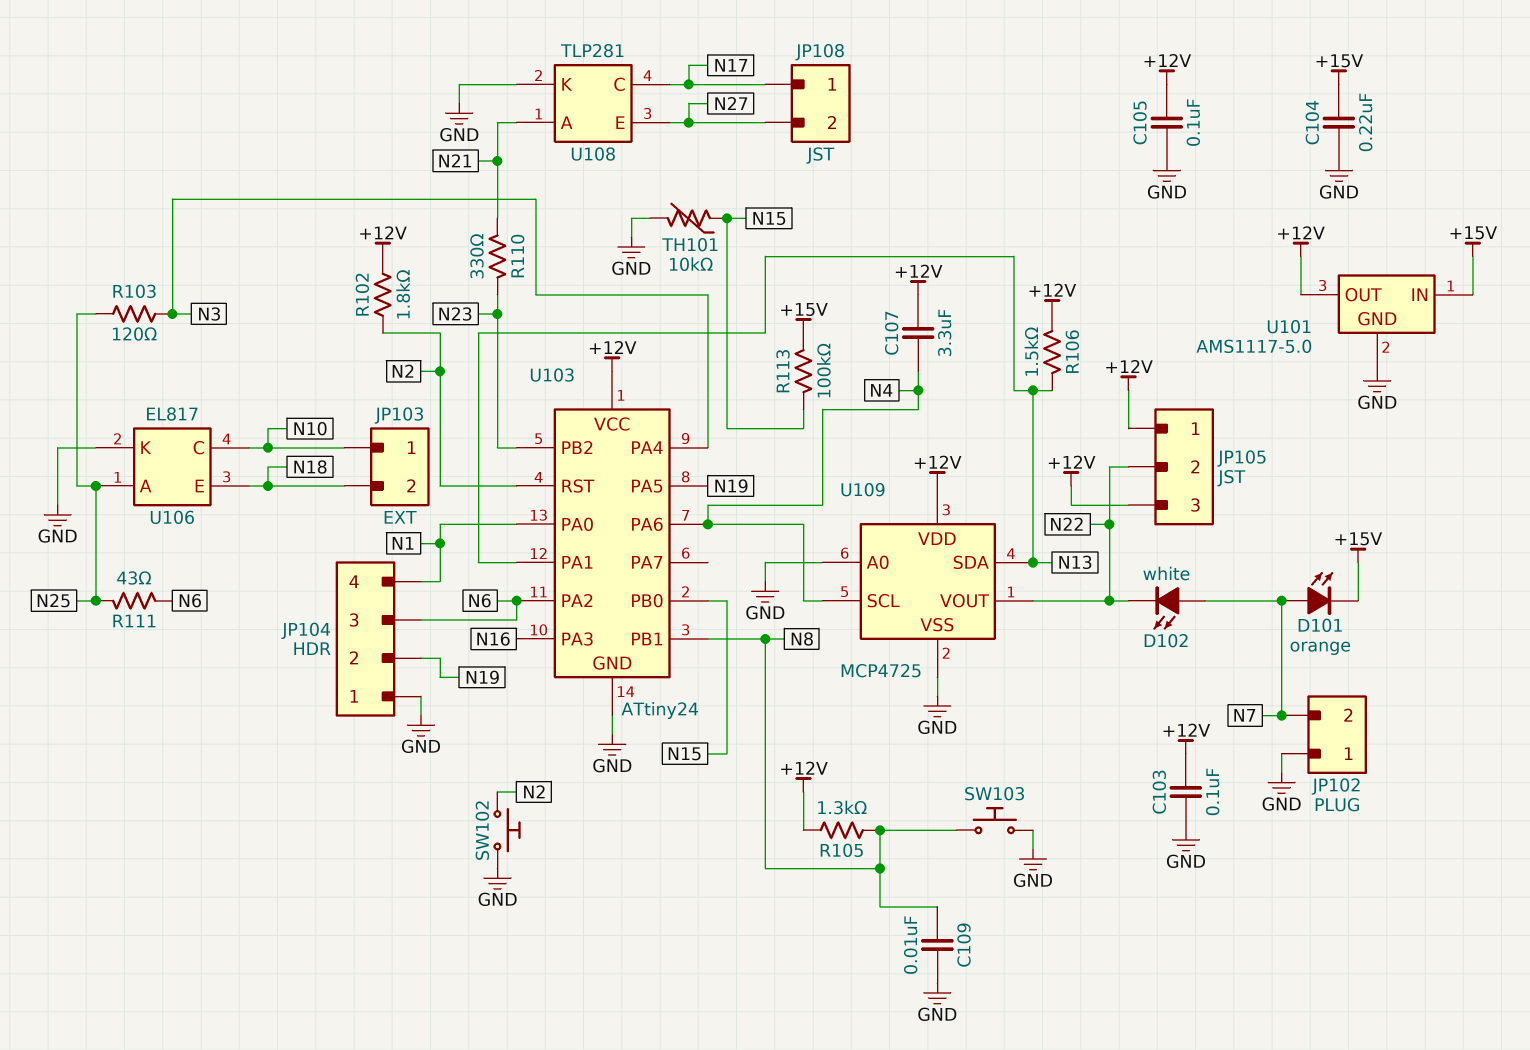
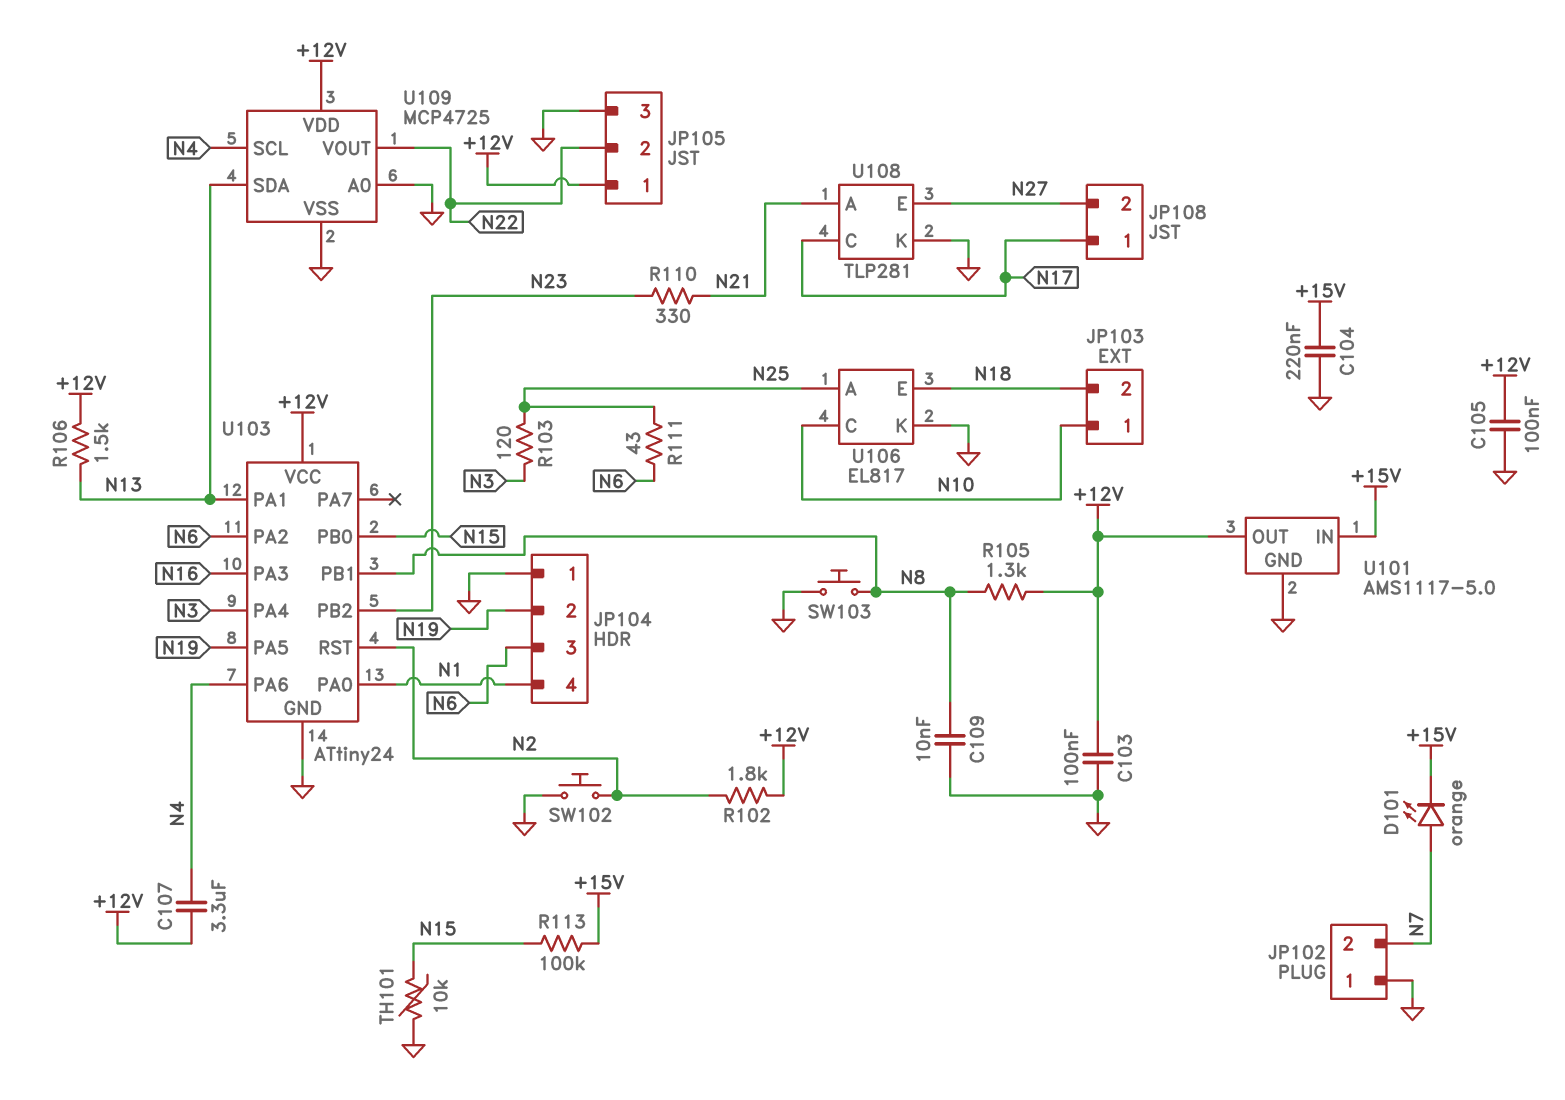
D102: LED white (A N7, K N22) -> none
JP105 pin 3: +12V -> GND

